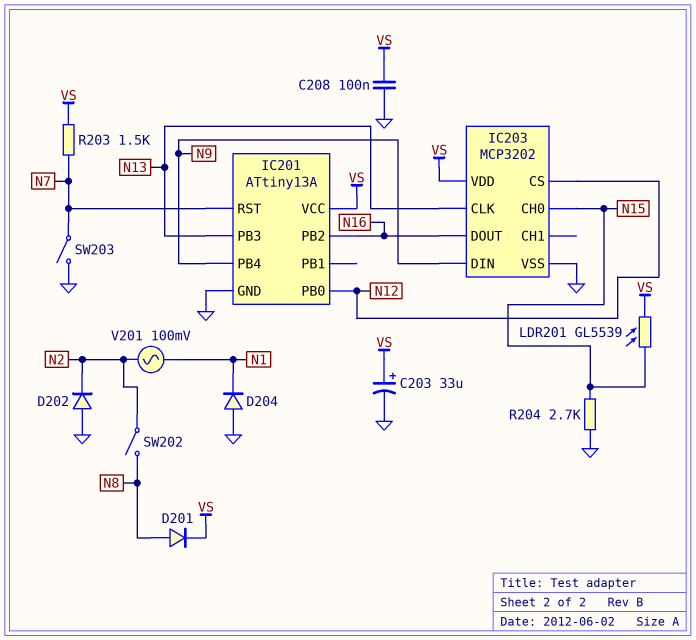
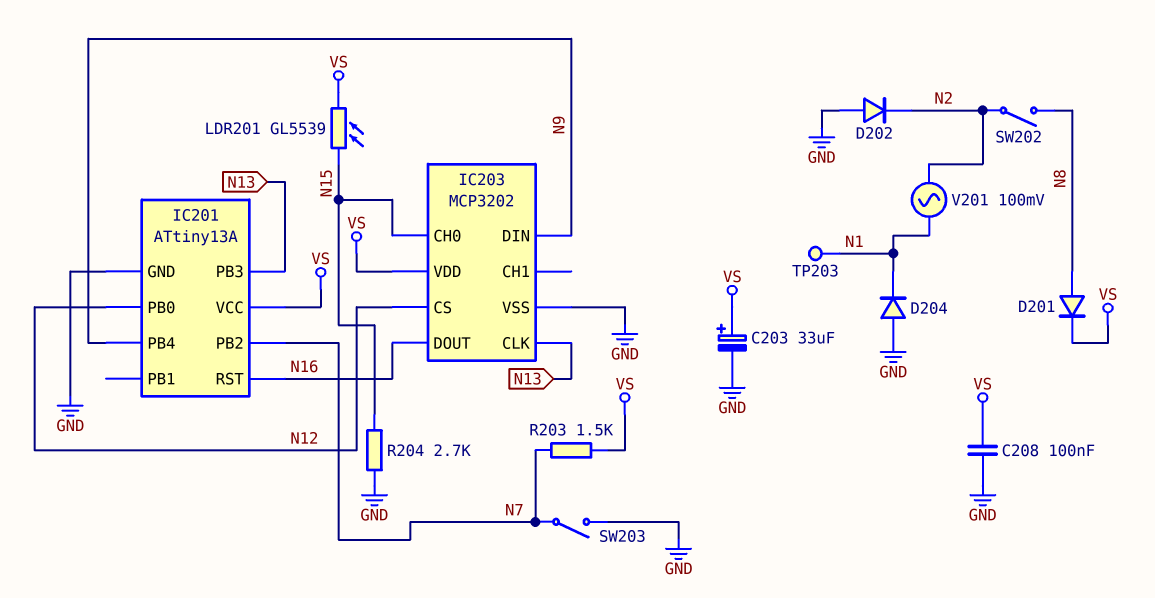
IC201 pin PB2: N16 -> N7
IC201 pin RST: N7 -> N16
TP203: none -> test point (N1)

